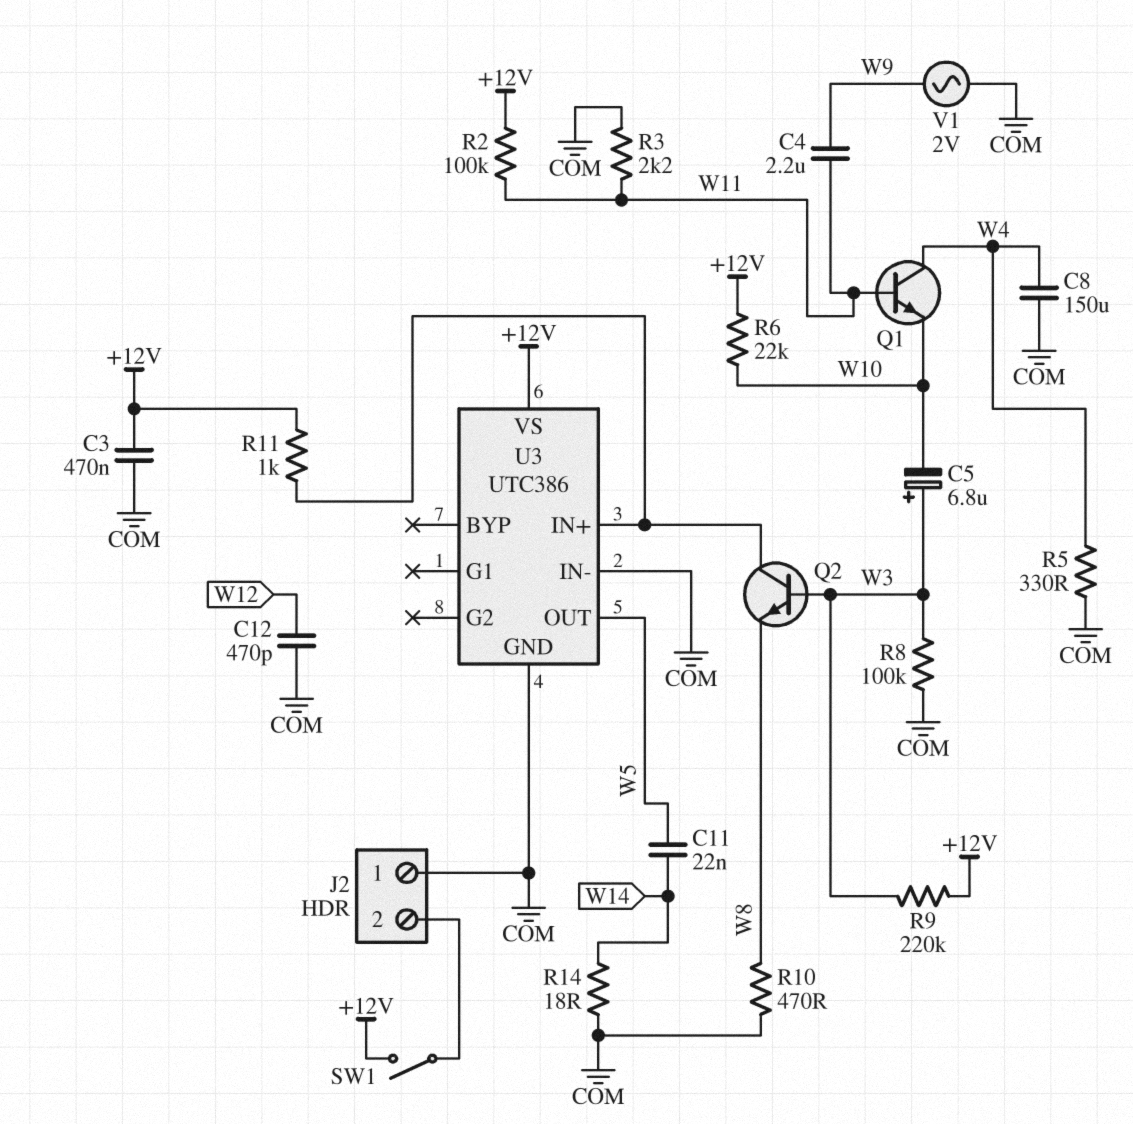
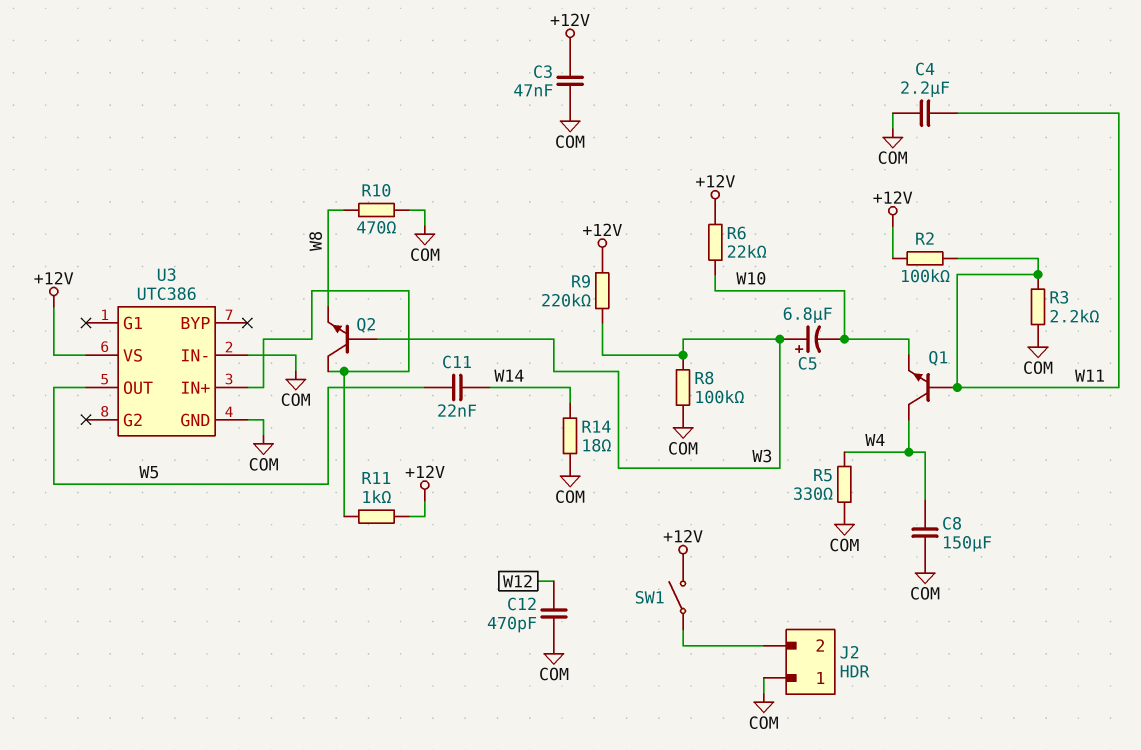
C3: 470nF (+12V, COM) -> 47nF (+12V, COM)
C4: 2.2uF (W9, W11) -> 2.2uF (COM, W11)
V1: AC 2V (COM, W9) -> none

